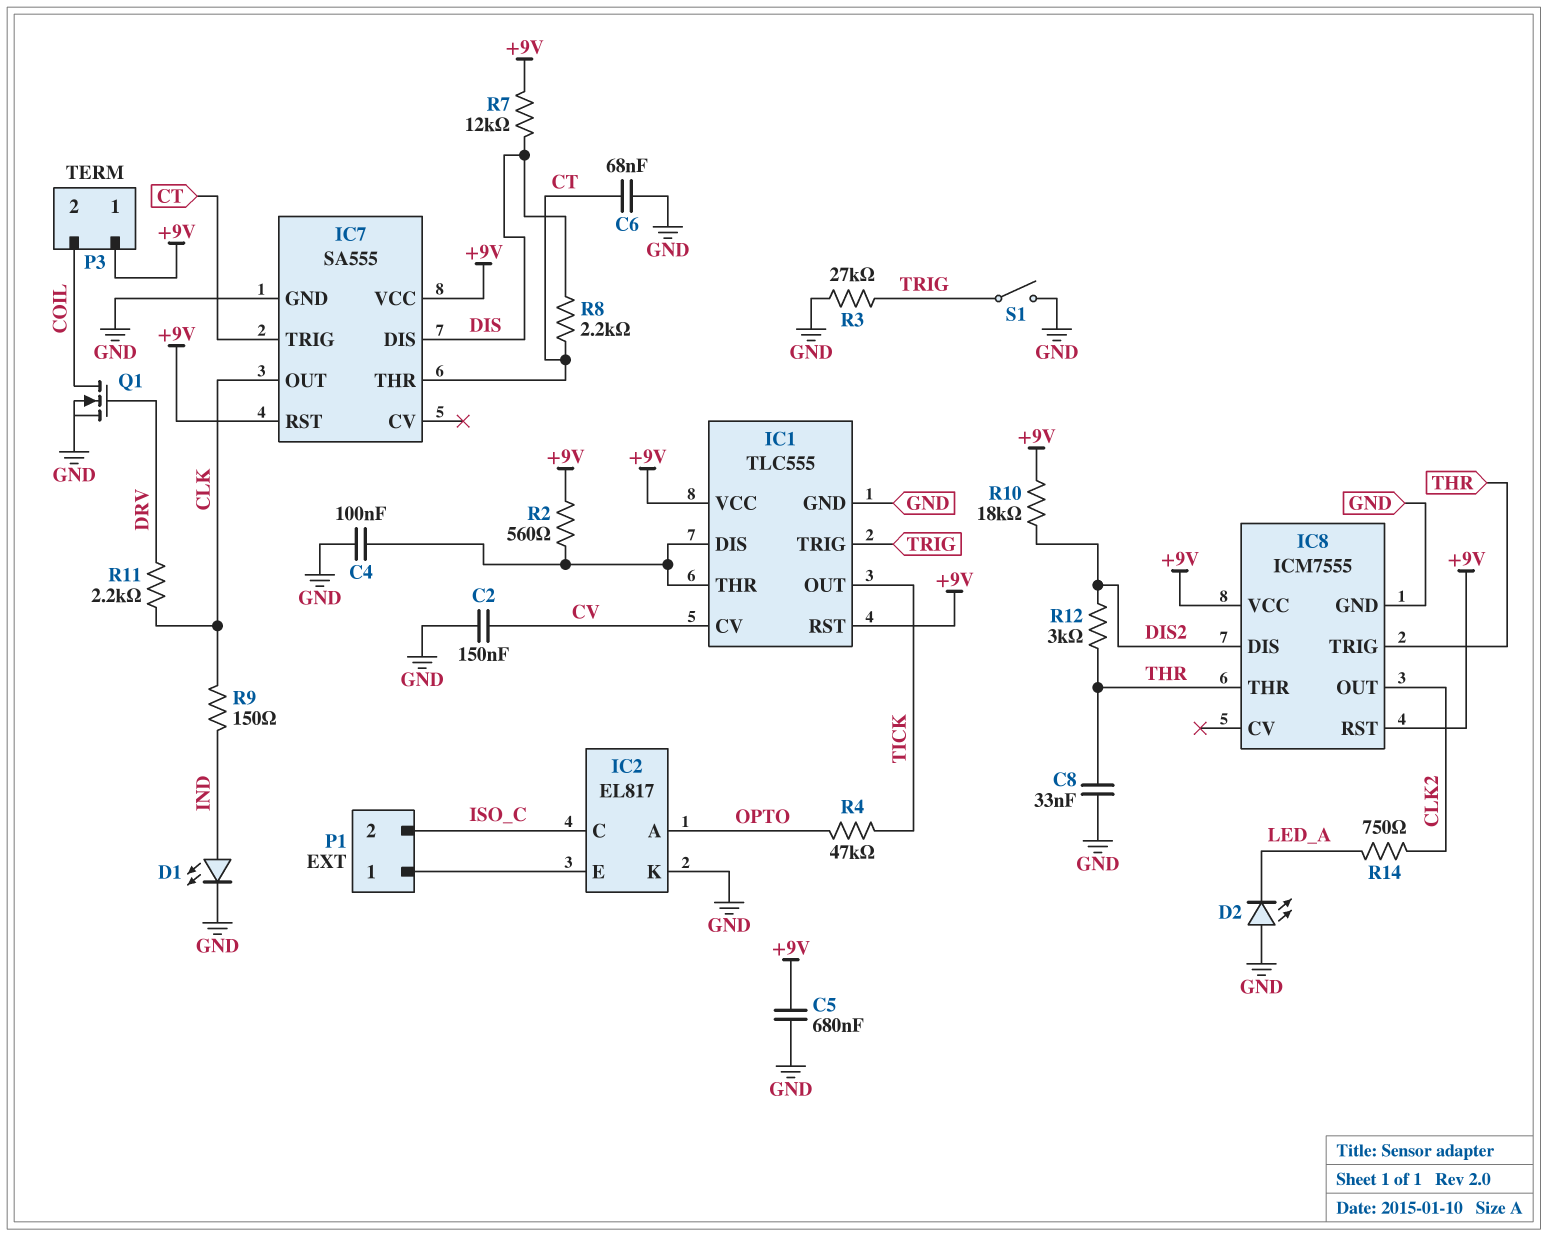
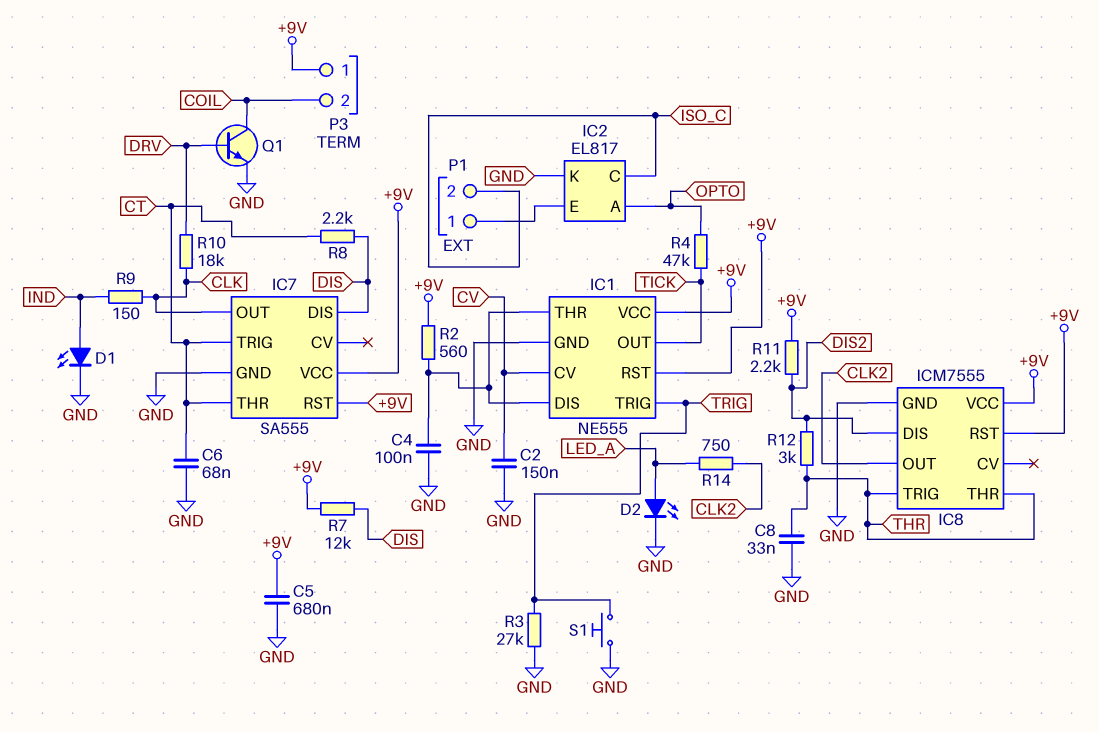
D2: LED (A GND, K LED_A) -> LED (A LED_A, K GND)
IC1: TLC555 -> NE555
Q1: NMOS (G DRV, D COIL, S GND) -> NPN (B DRV, C COIL, E GND)
R10: 18k (+9V, DIS2) -> 18k (CLK, DRV)
R11: 2.2k (CLK, DRV) -> 2.2k (+9V, DIS2)
S1: switch (GND, TRIG) -> button (GND, TRIG)

